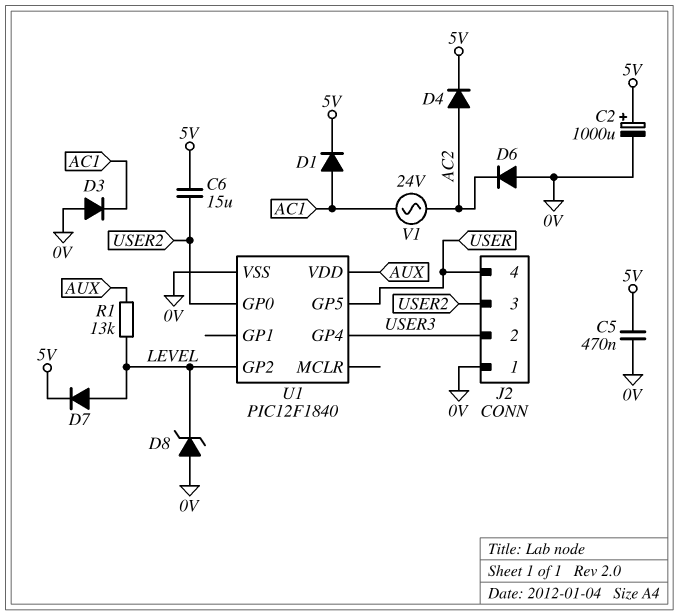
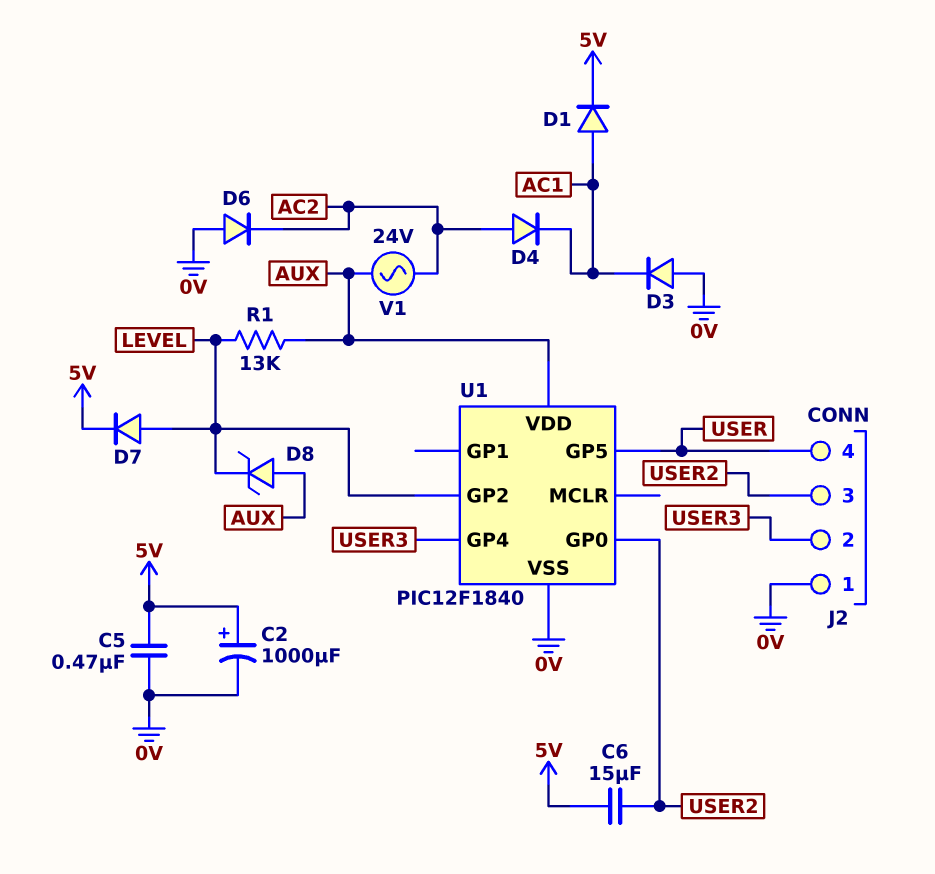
D4: diode (A AC2, K 5V) -> diode (A AC2, K AC1)
D8: zener (A 0V, K LEVEL) -> zener (A AUX, K LEVEL)
V1: AC 24V (AC1, AC2) -> AC 24V (AC2, AUX)

